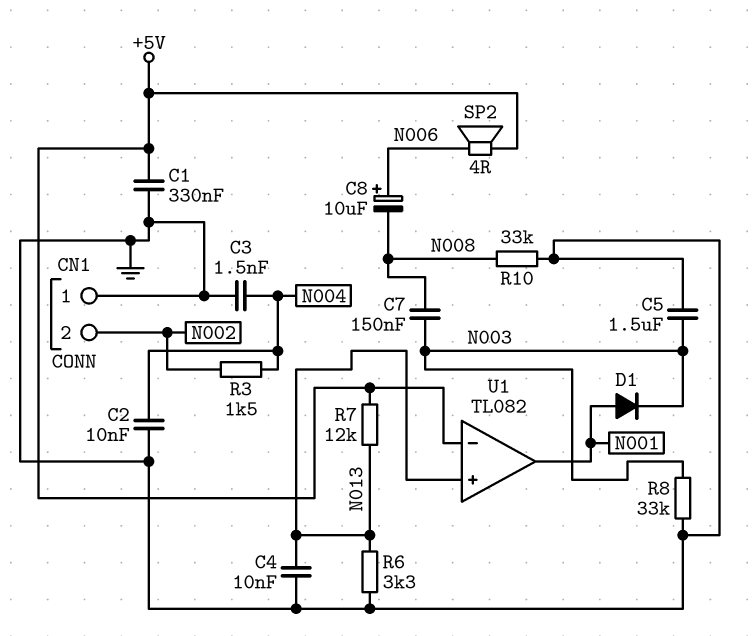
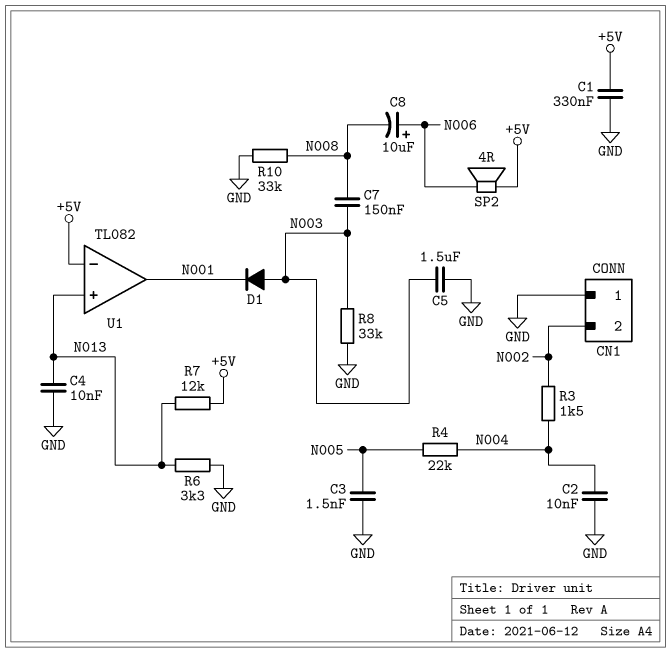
C3: 1.5nF (GND, N004) -> 1.5nF (GND, N005)
D1: diode (A N001, K N003) -> diode (A N003, K N001)
R4: none -> 22k (N004, N005)

